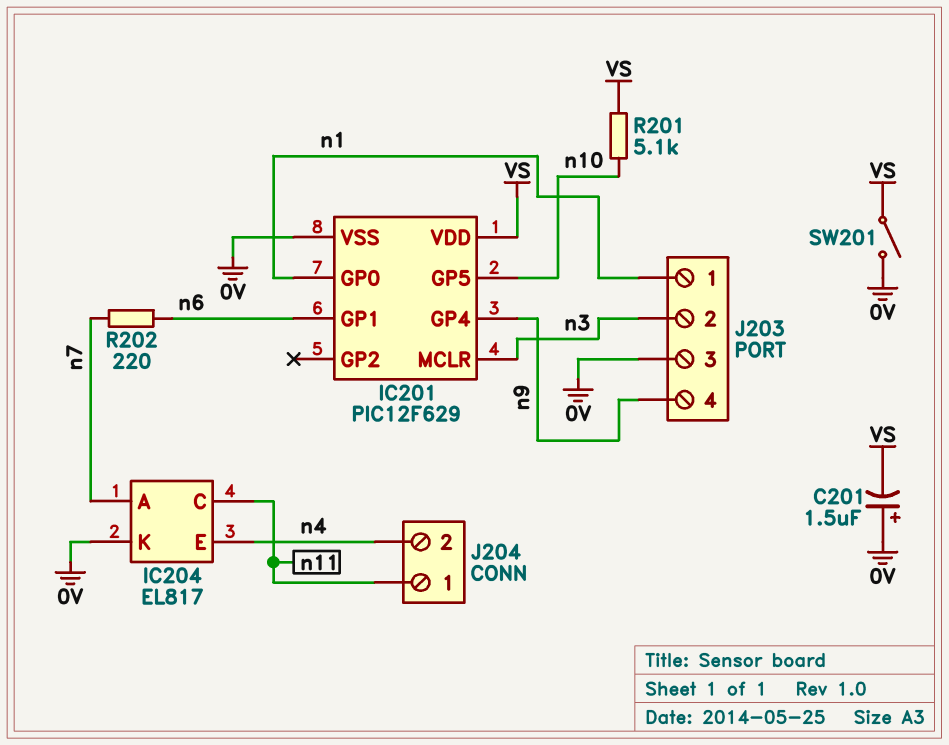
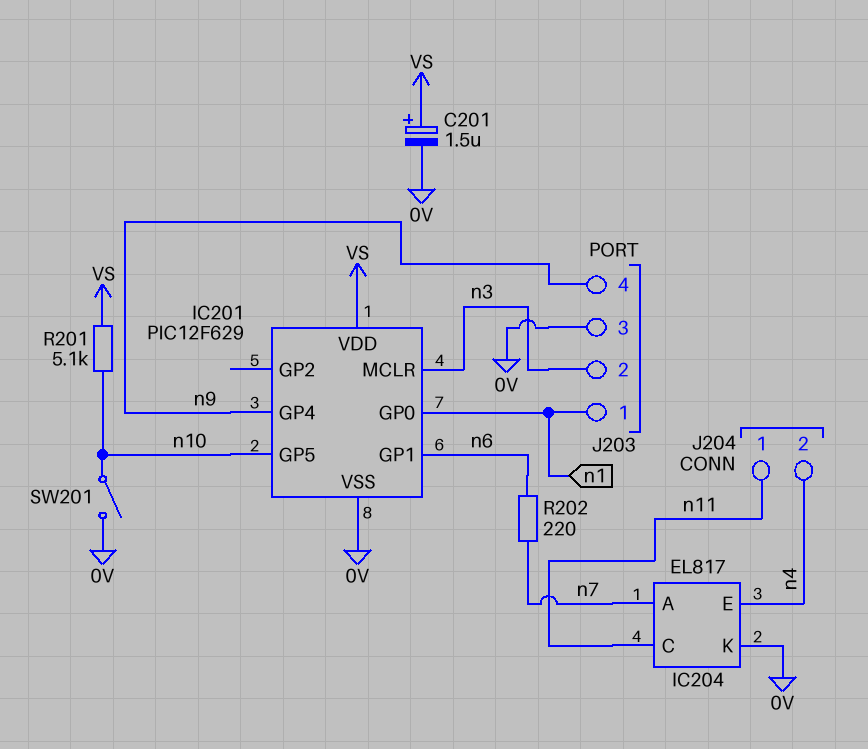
C201: 1.5uF (plus 0V, minus VS) -> 1.5uF (plus VS, minus 0V)
SW201: switch (0V, VS) -> switch (0V, n10)

